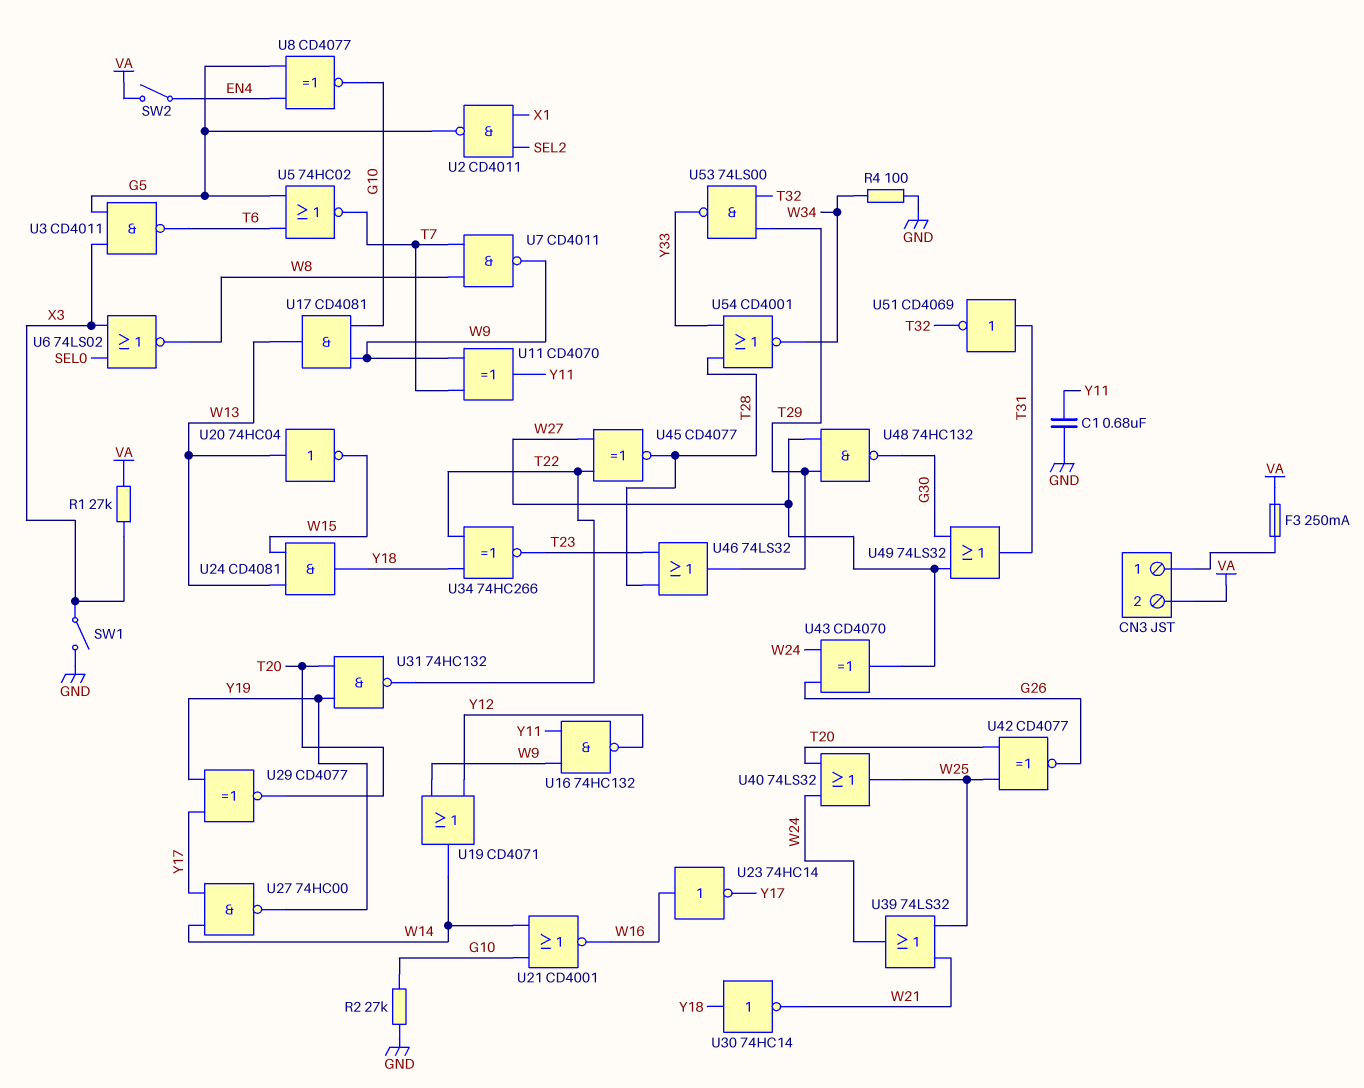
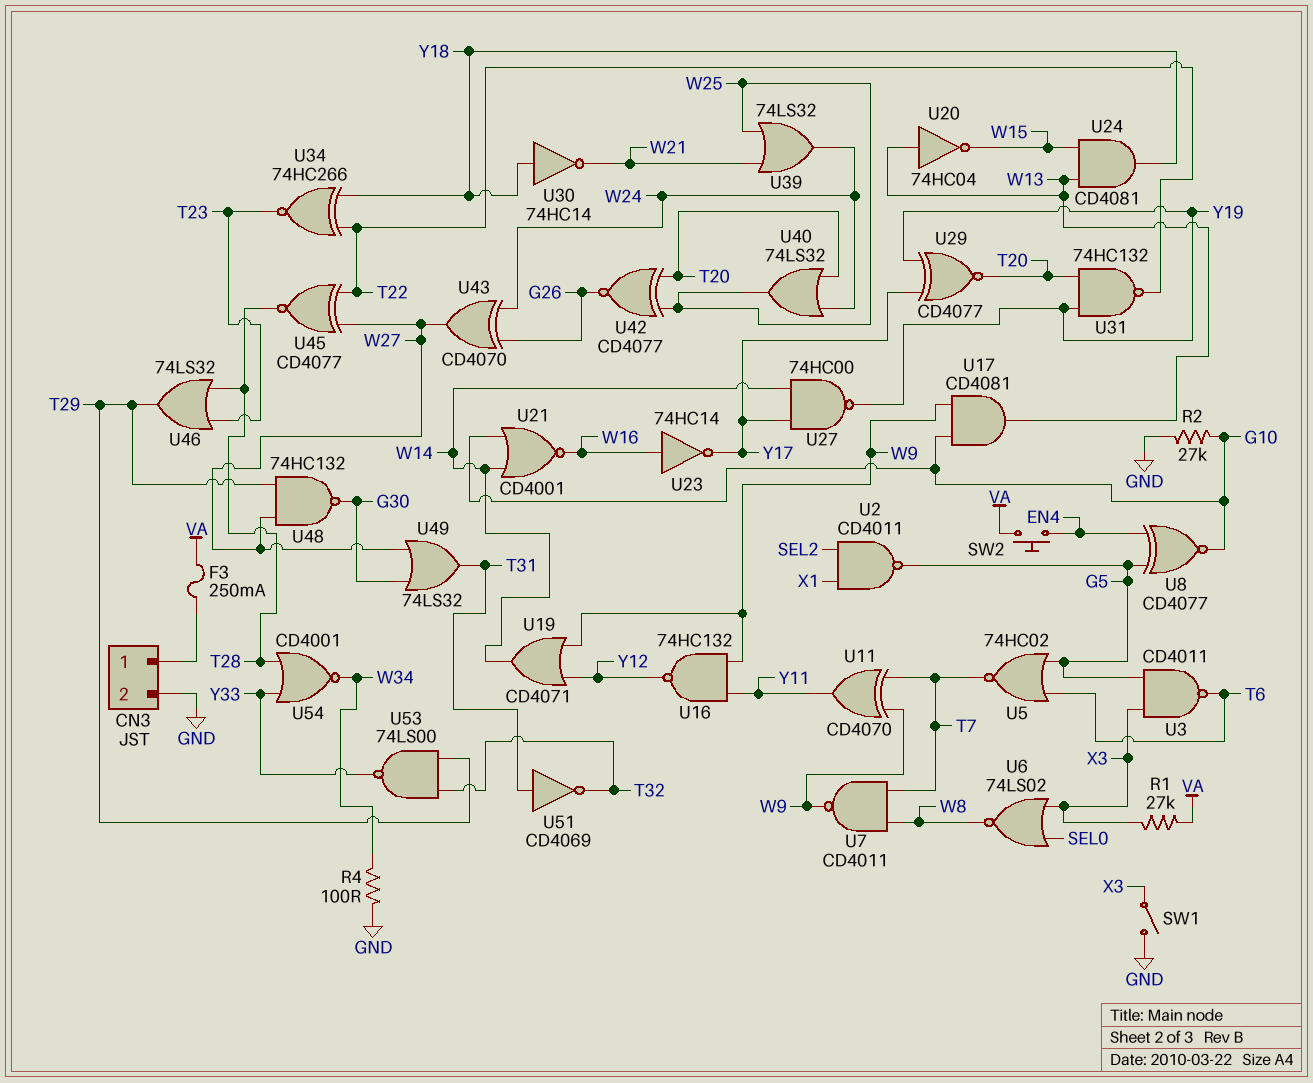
C1: 680nF (GND, Y11) -> none
CN3 pin 2: VA -> GND
SW2: switch (EN4, VA) -> button (EN4, VA)

